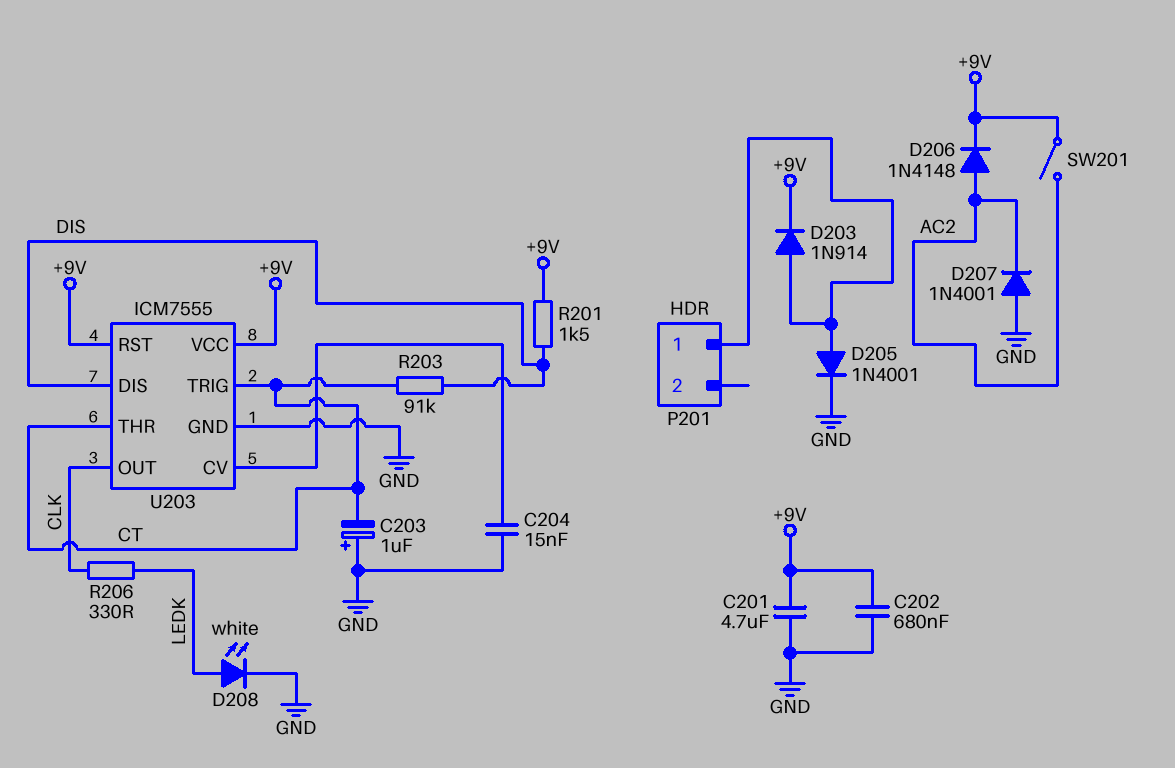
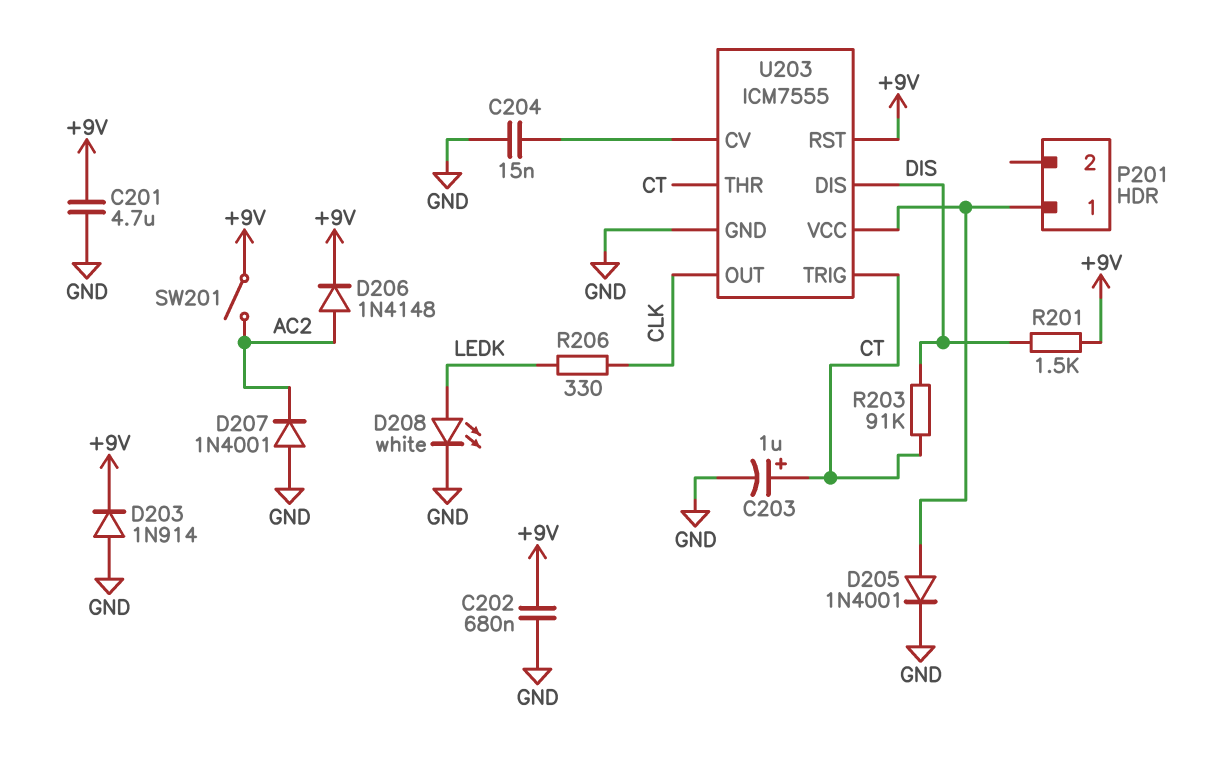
C203: 1uF (plus GND, minus CT) -> 1uF (plus CT, minus GND)
D203: diode 1N914 (A P201/1, K +9V) -> diode 1N914 (A GND, K +9V)
U203 pin VCC: +9V -> P201/1

